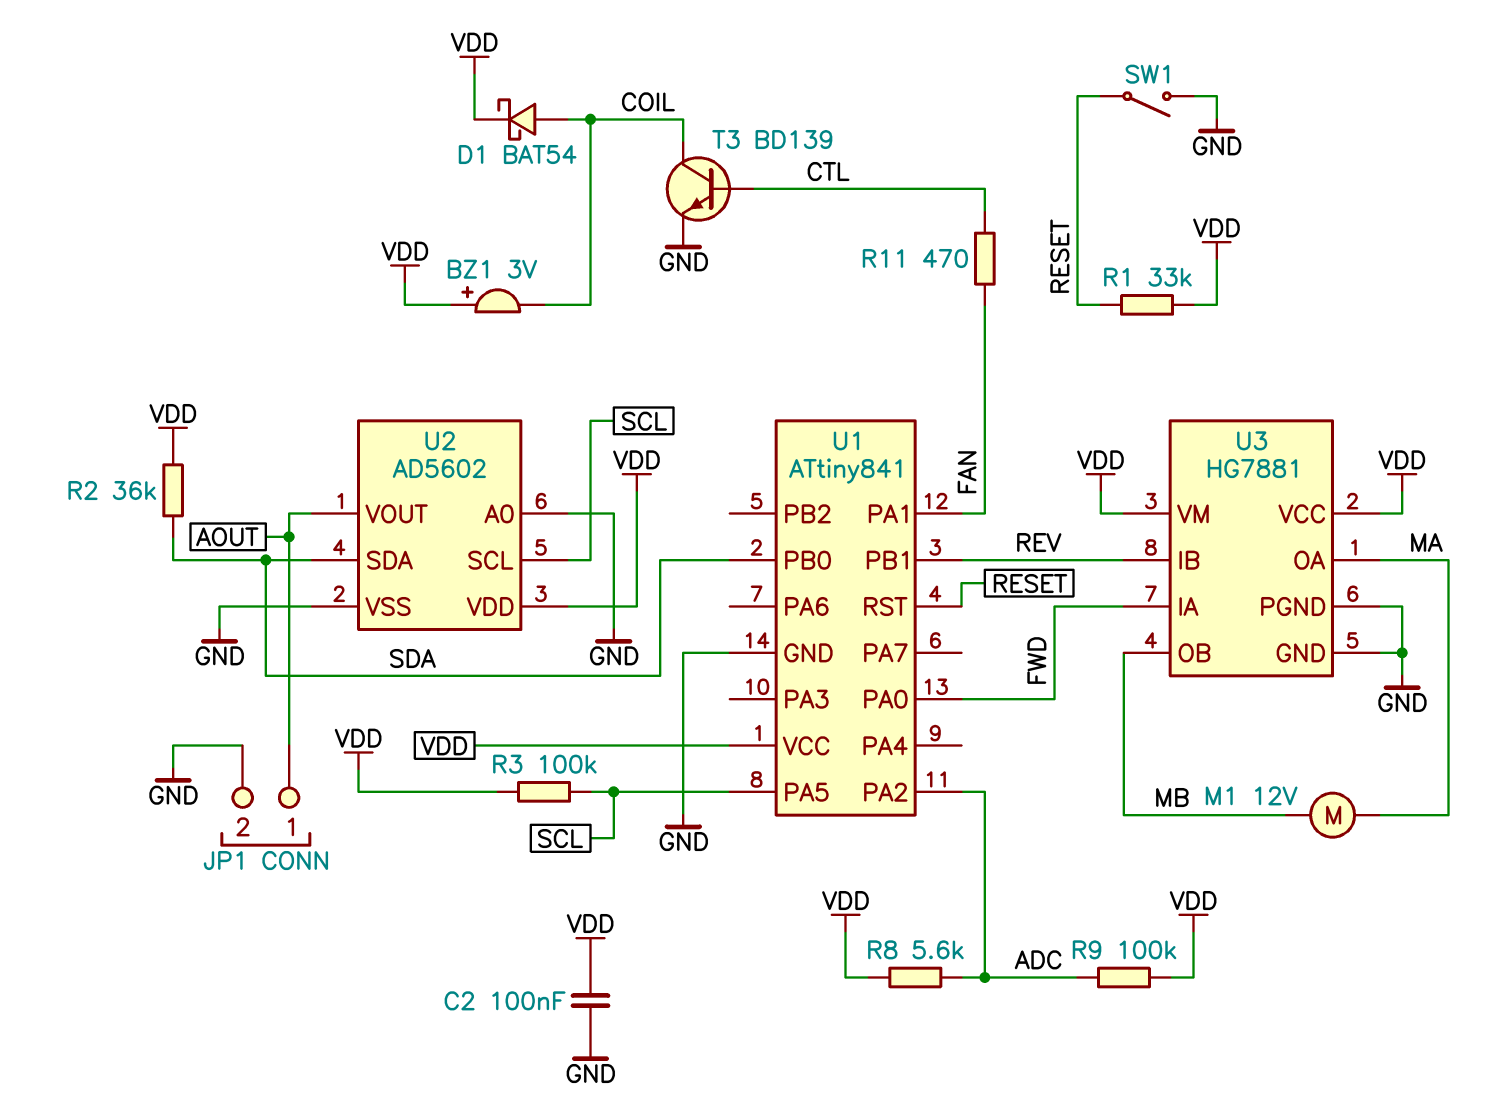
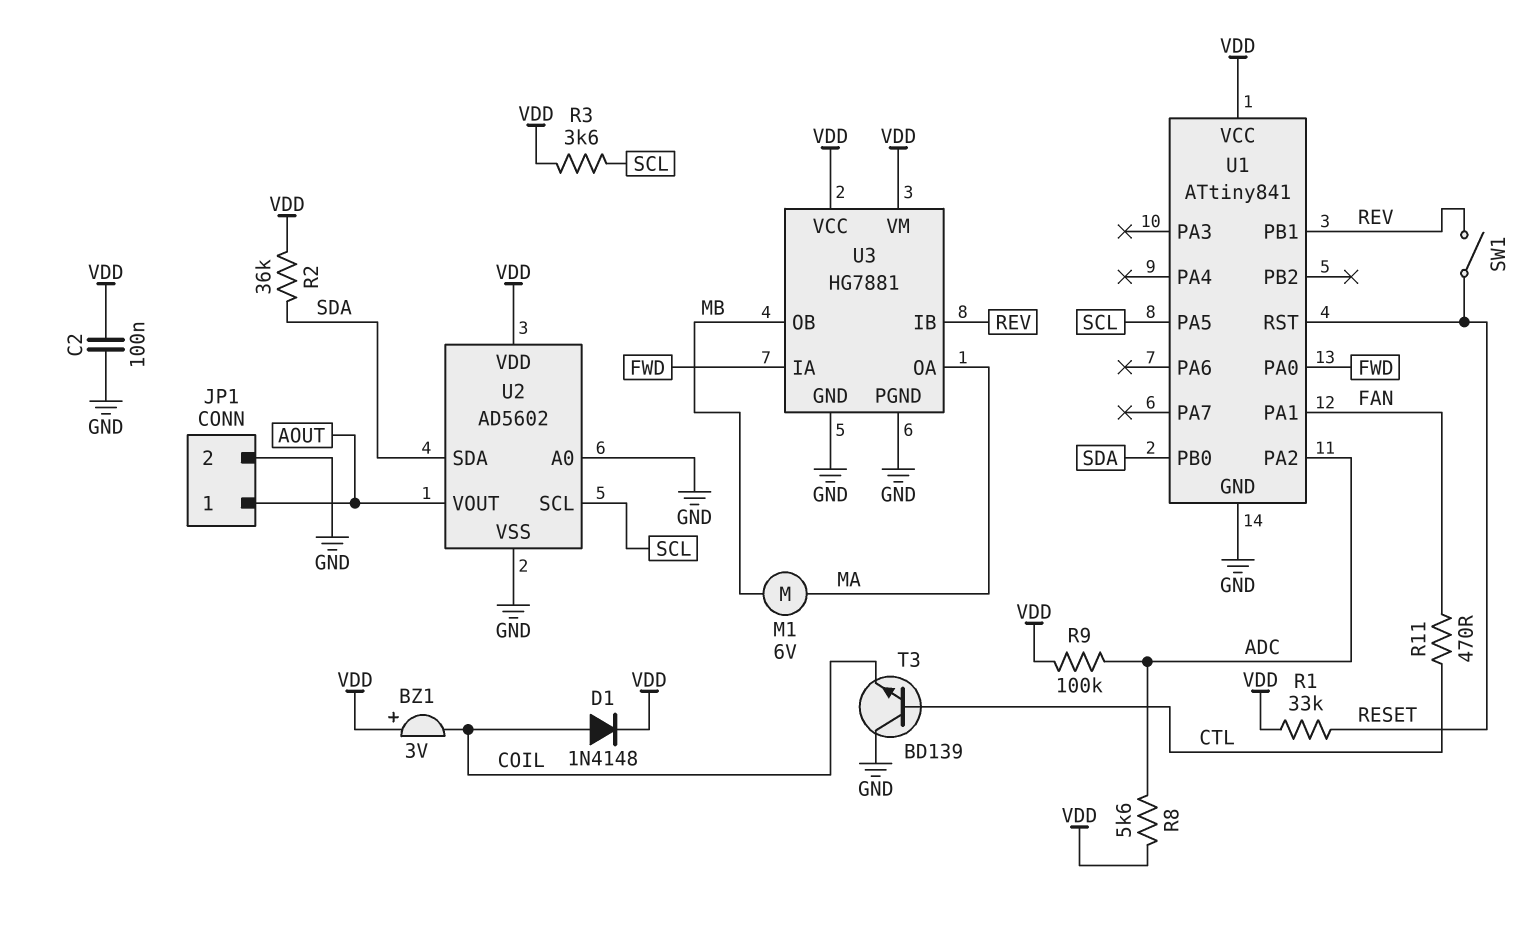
D1: schottky BAT54 (A COIL, K VDD) -> diode 1N4148 (A COIL, K VDD)
M1: motor 12V (MA, MB) -> motor 6V (MA, MB)
R3: 100k (SCL, VDD) -> 3.6k (SCL, VDD)
SW1: switch (GND, RESET) -> switch (RESET, REV)
T3: NPN BD139 (B CTL, C COIL, E GND) -> NPN BD139 (B CTL, C GND, E COIL)

